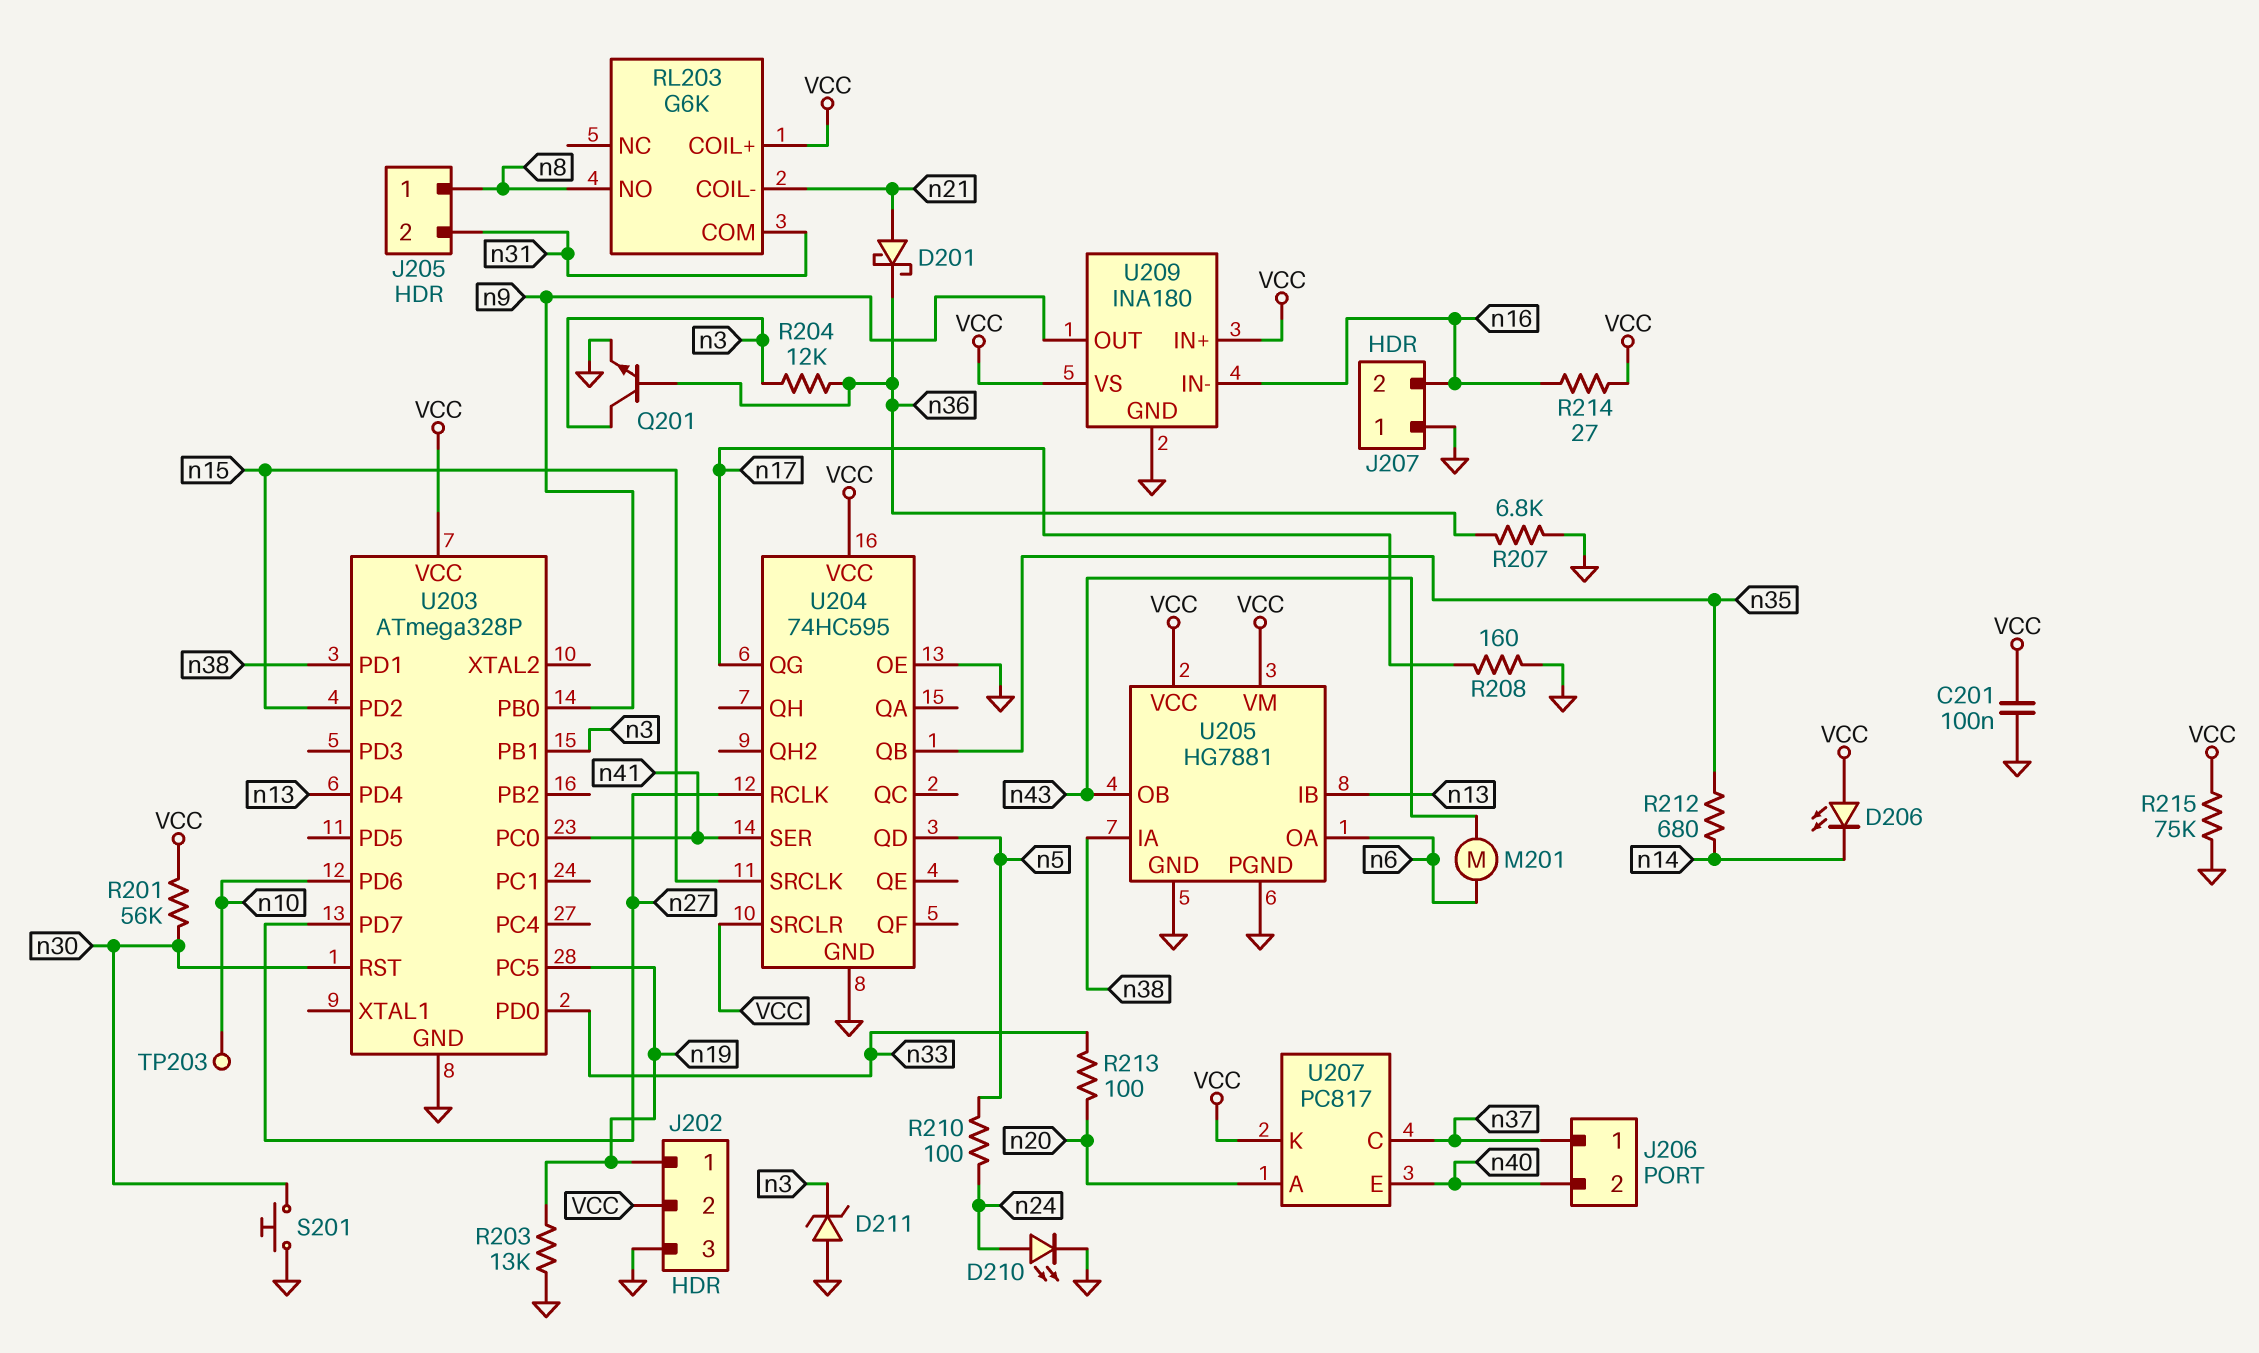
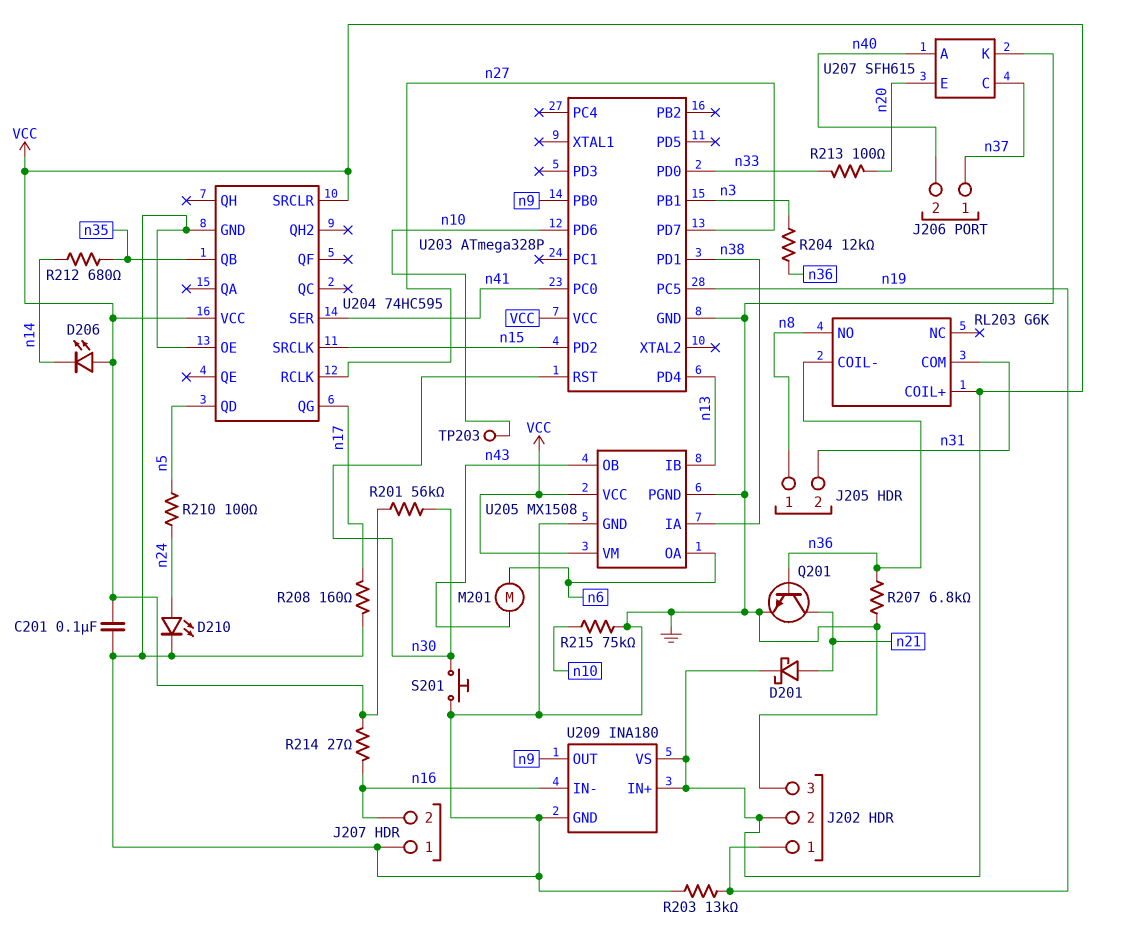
D201: schottky (A n21, K n36) -> schottky (A n21, K VCC)
D211: zener (A GND, K n3) -> none
Q201: NPN (B n36, C n3, E GND) -> NPN (B n36, C n21, E GND)
R215: 75k (GND, VCC) -> 75k (GND, n10)
RL203 pin COIL-: n21 -> n36
U205: HG7881 -> MX1508
U207: PC817 -> SFH615
U207 pin A: n20 -> n40
U207 pin E: n40 -> n20
U207 pin K: VCC -> GND

